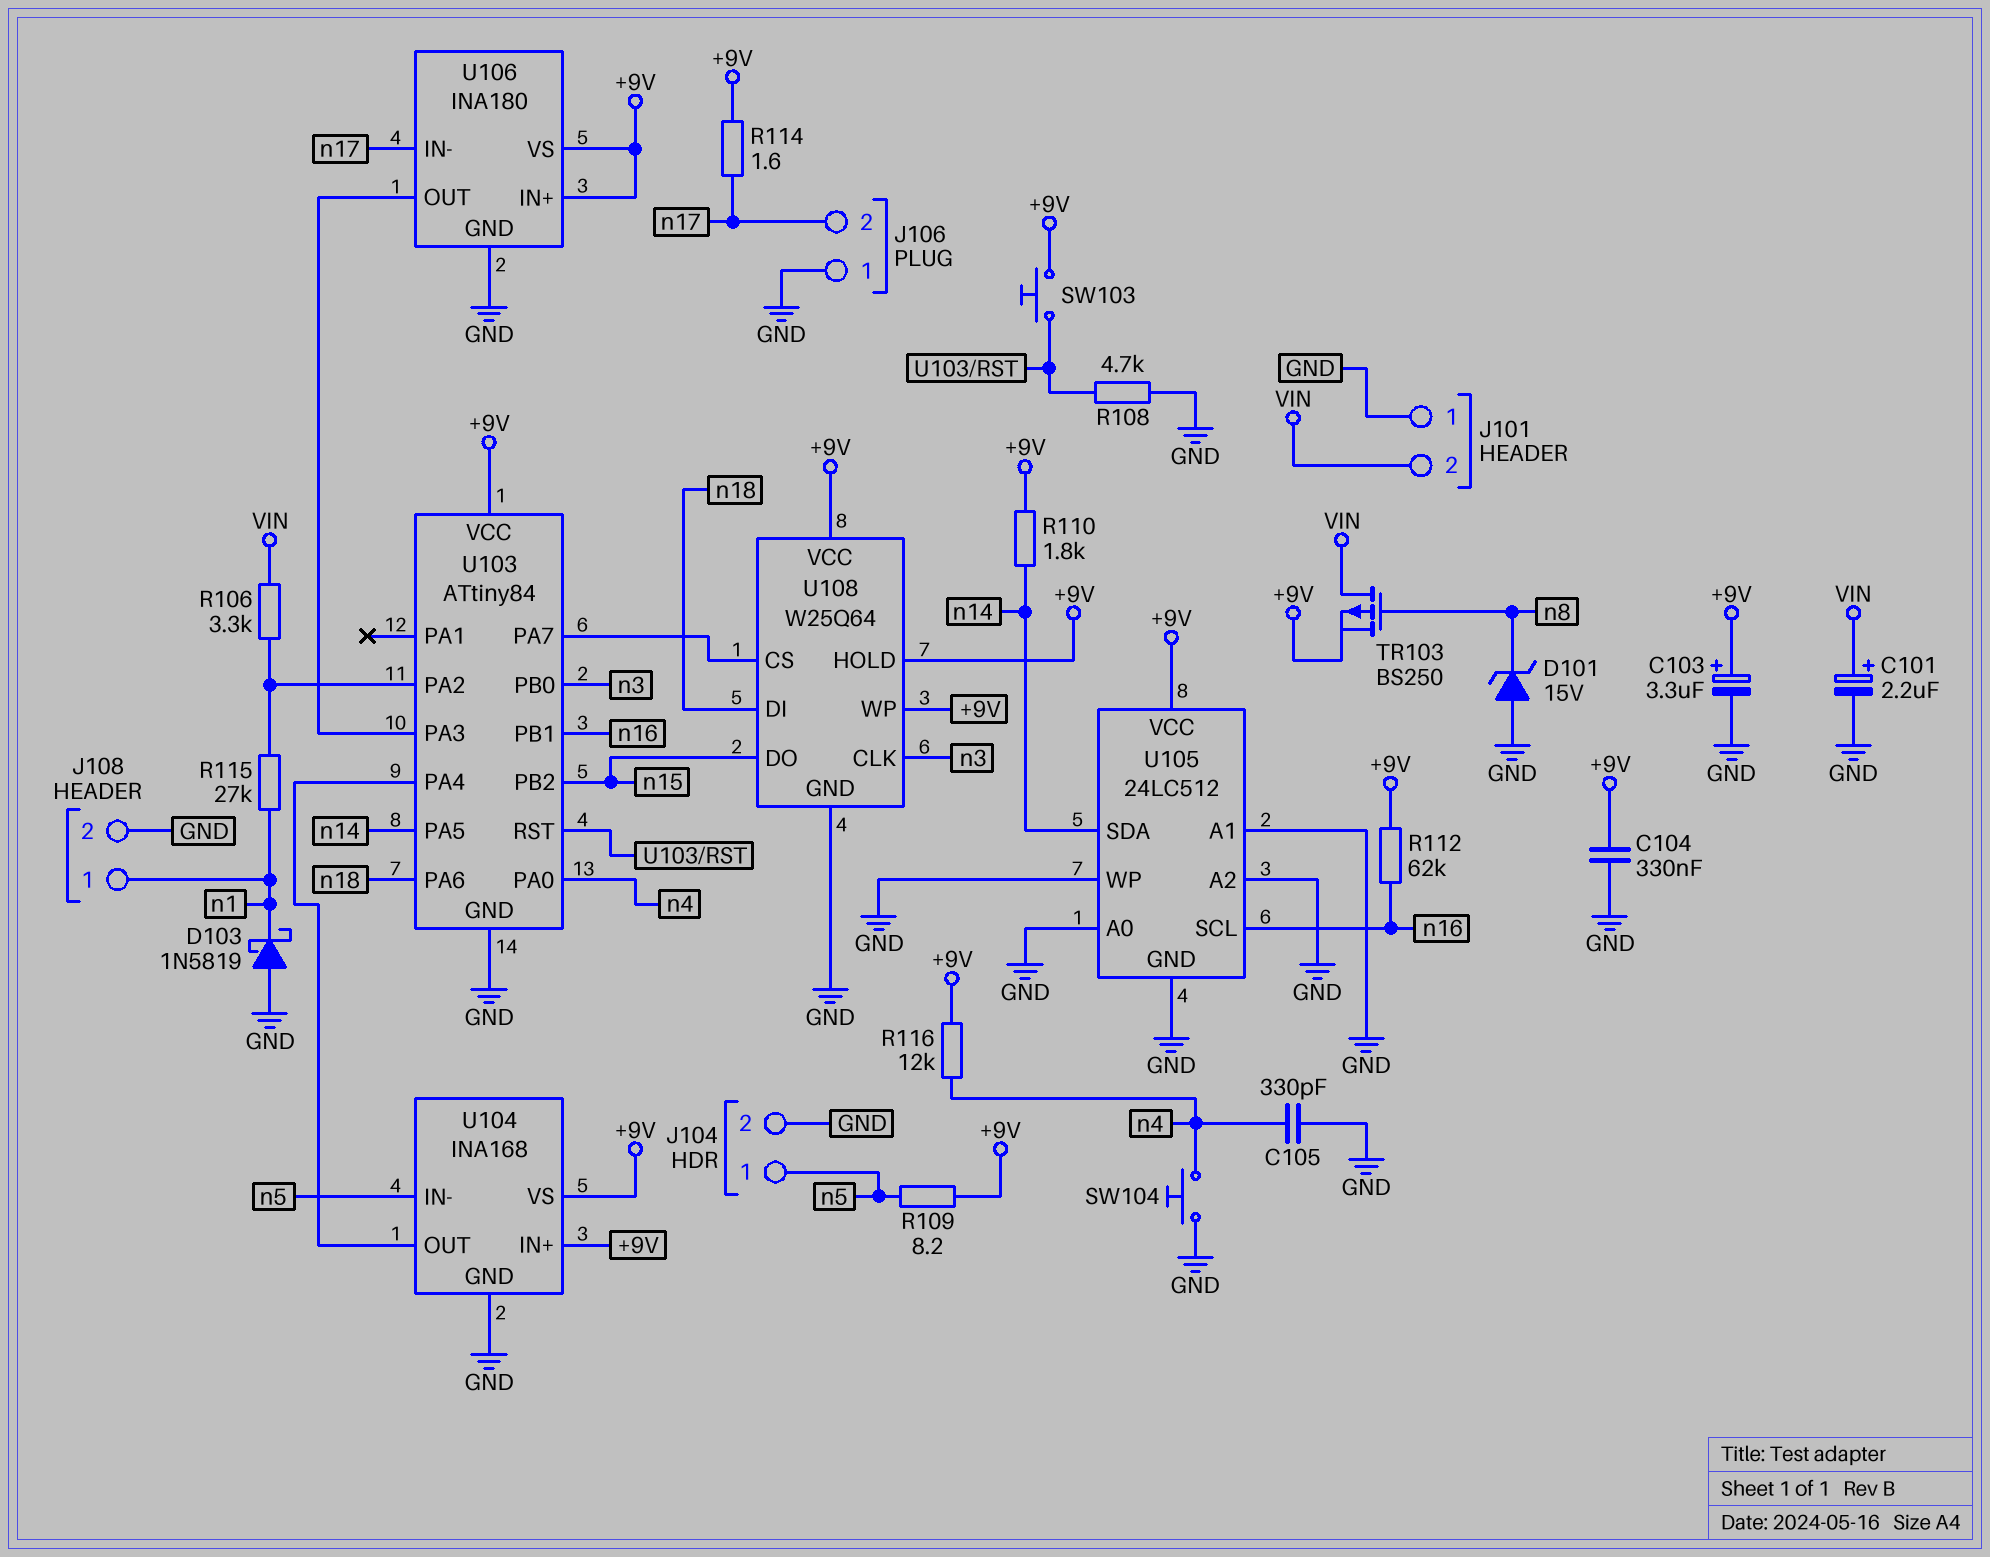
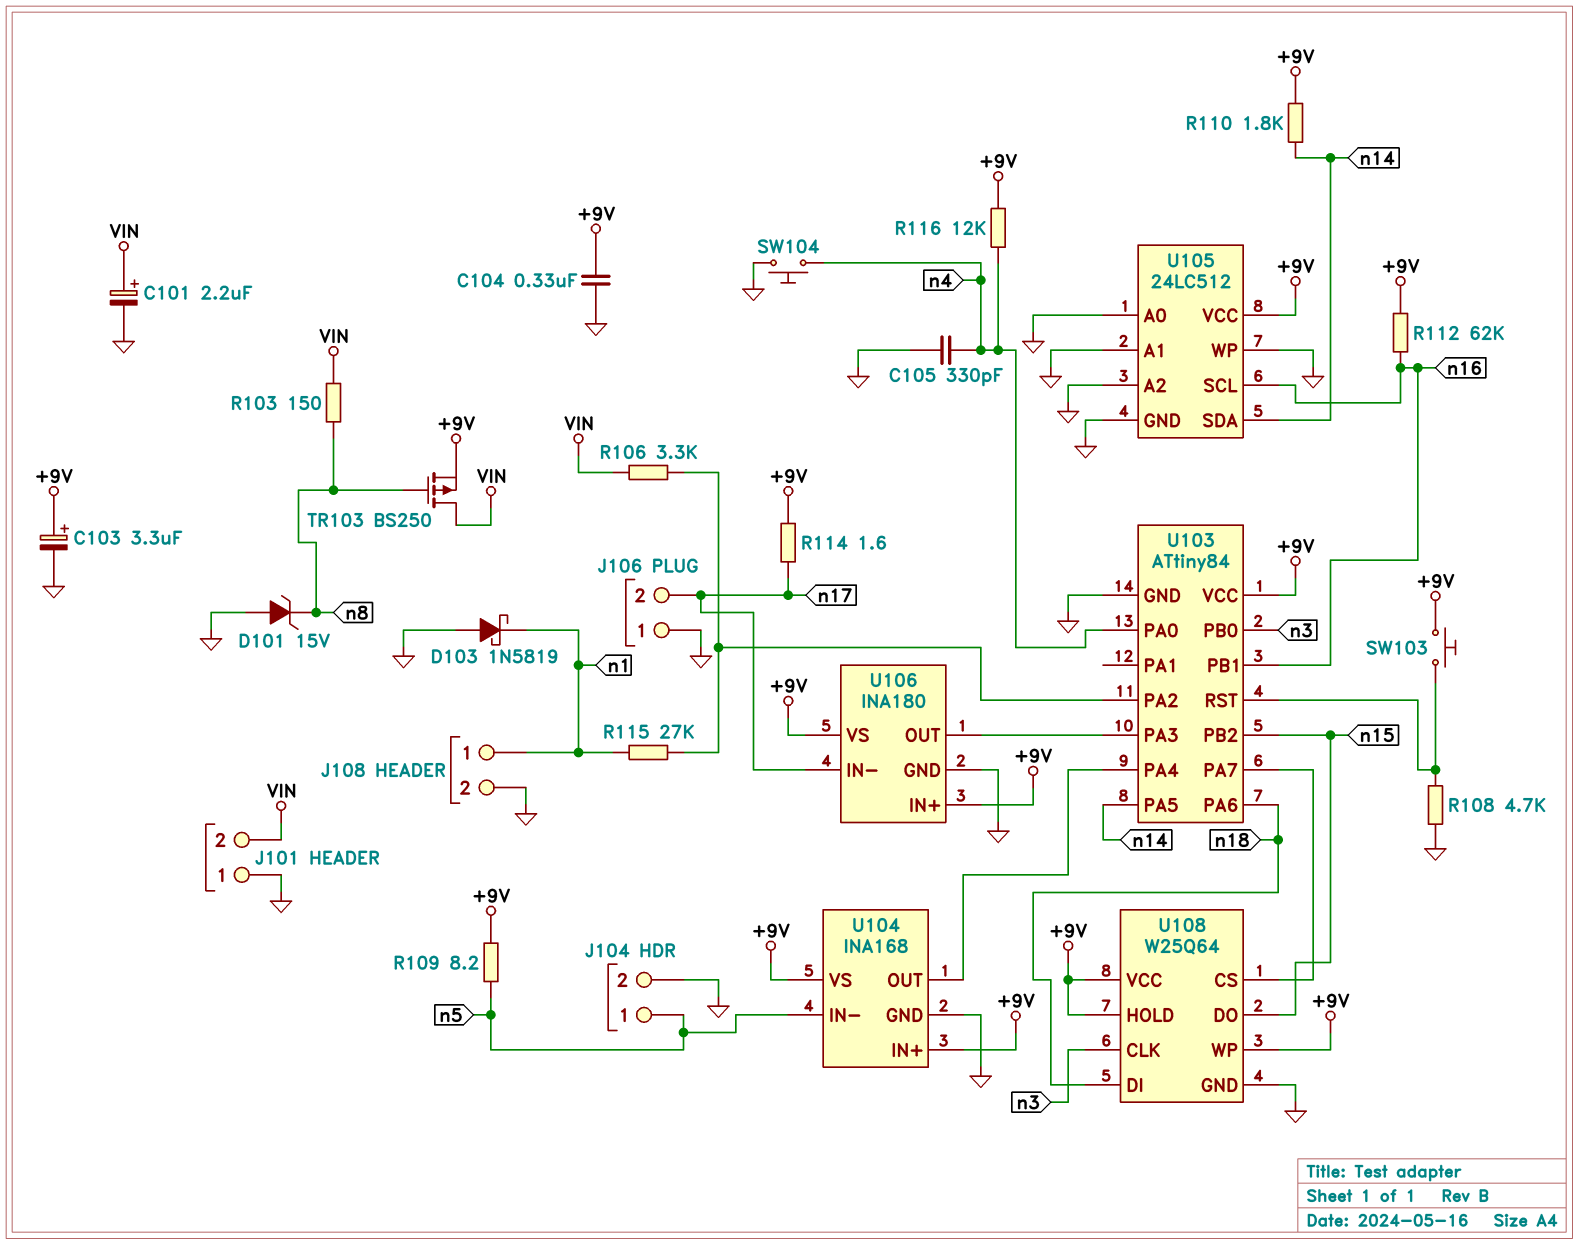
R103: none -> 150 (VIN, n8)

